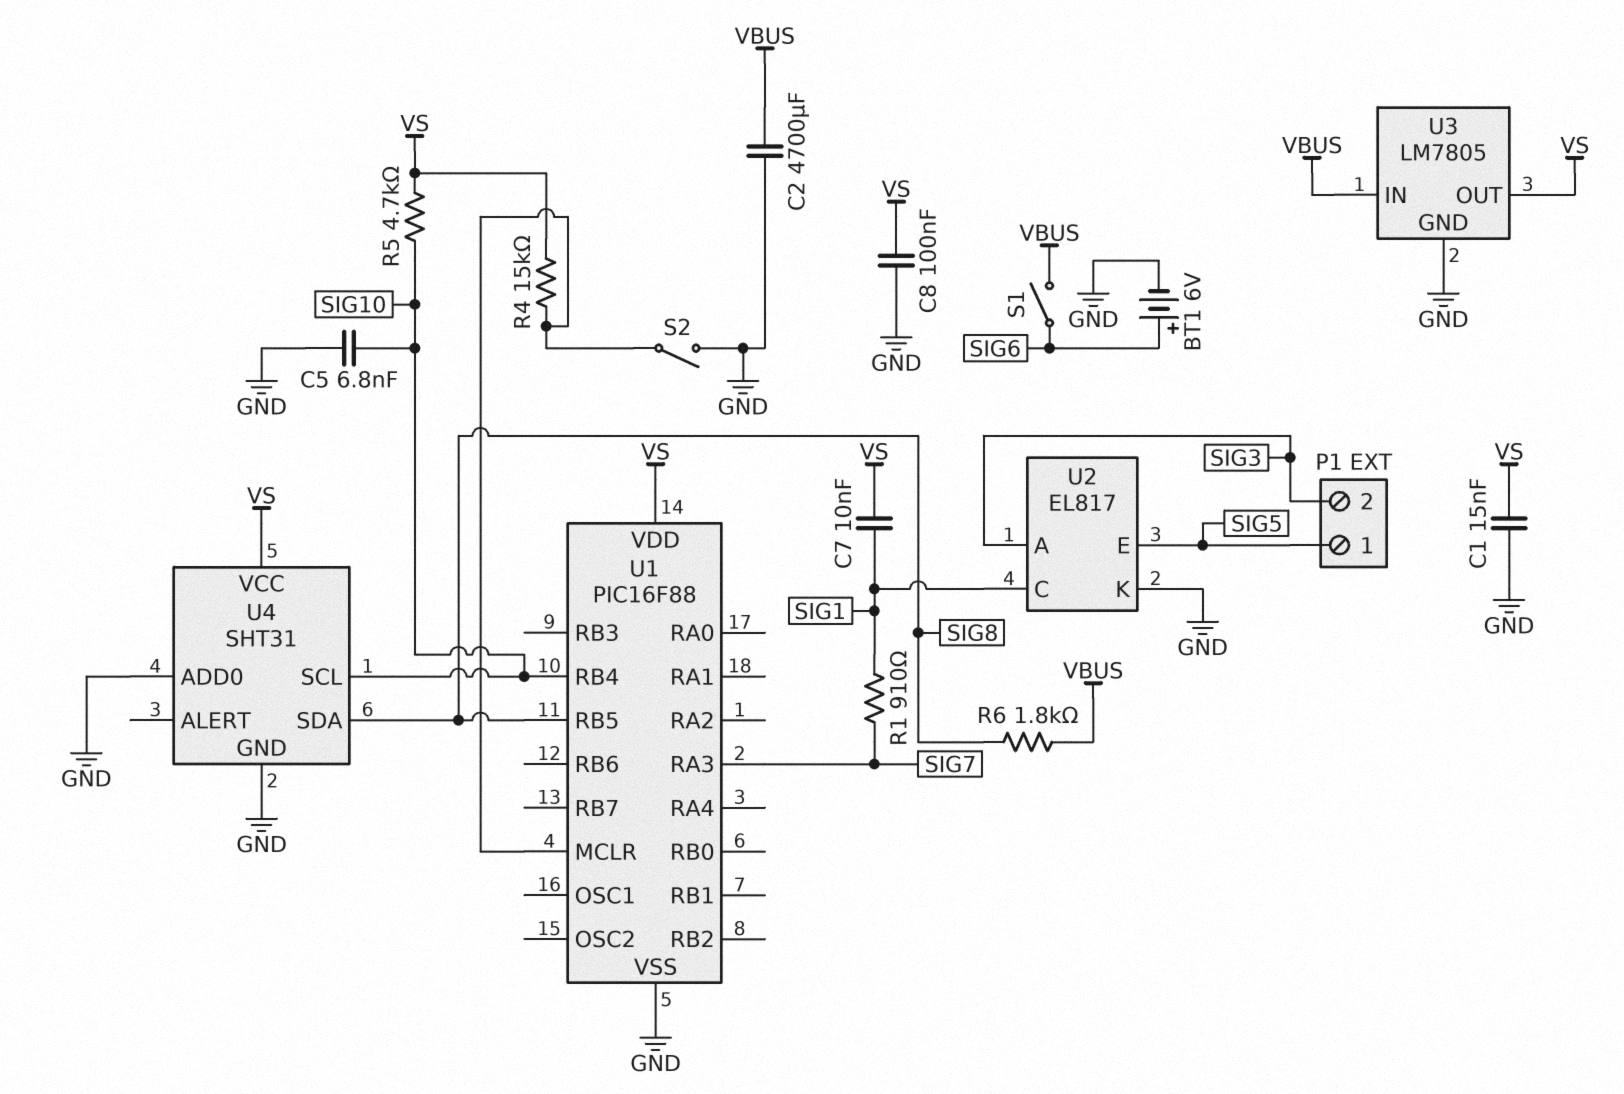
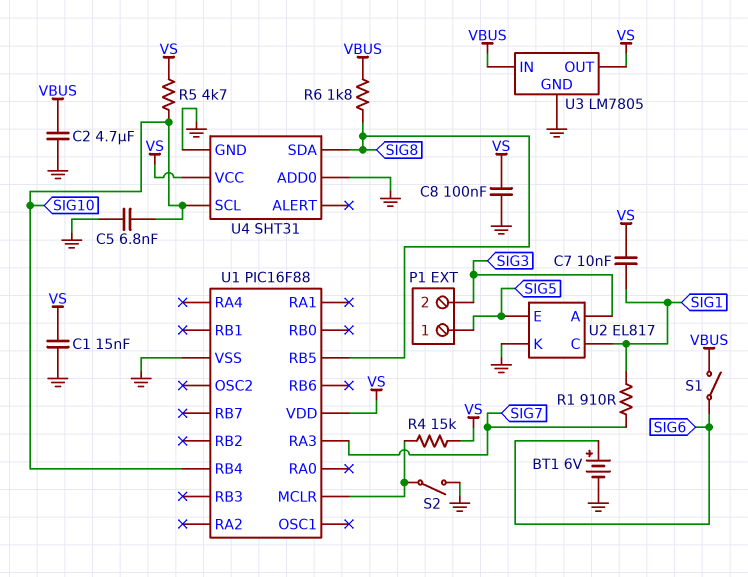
C2: 4700uF (GND, VBUS) -> 4.7uF (GND, VBUS)

